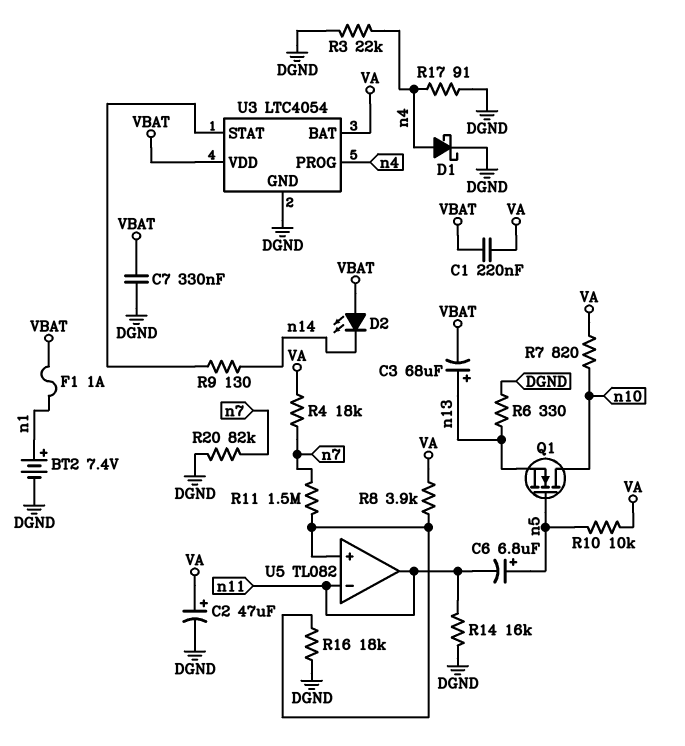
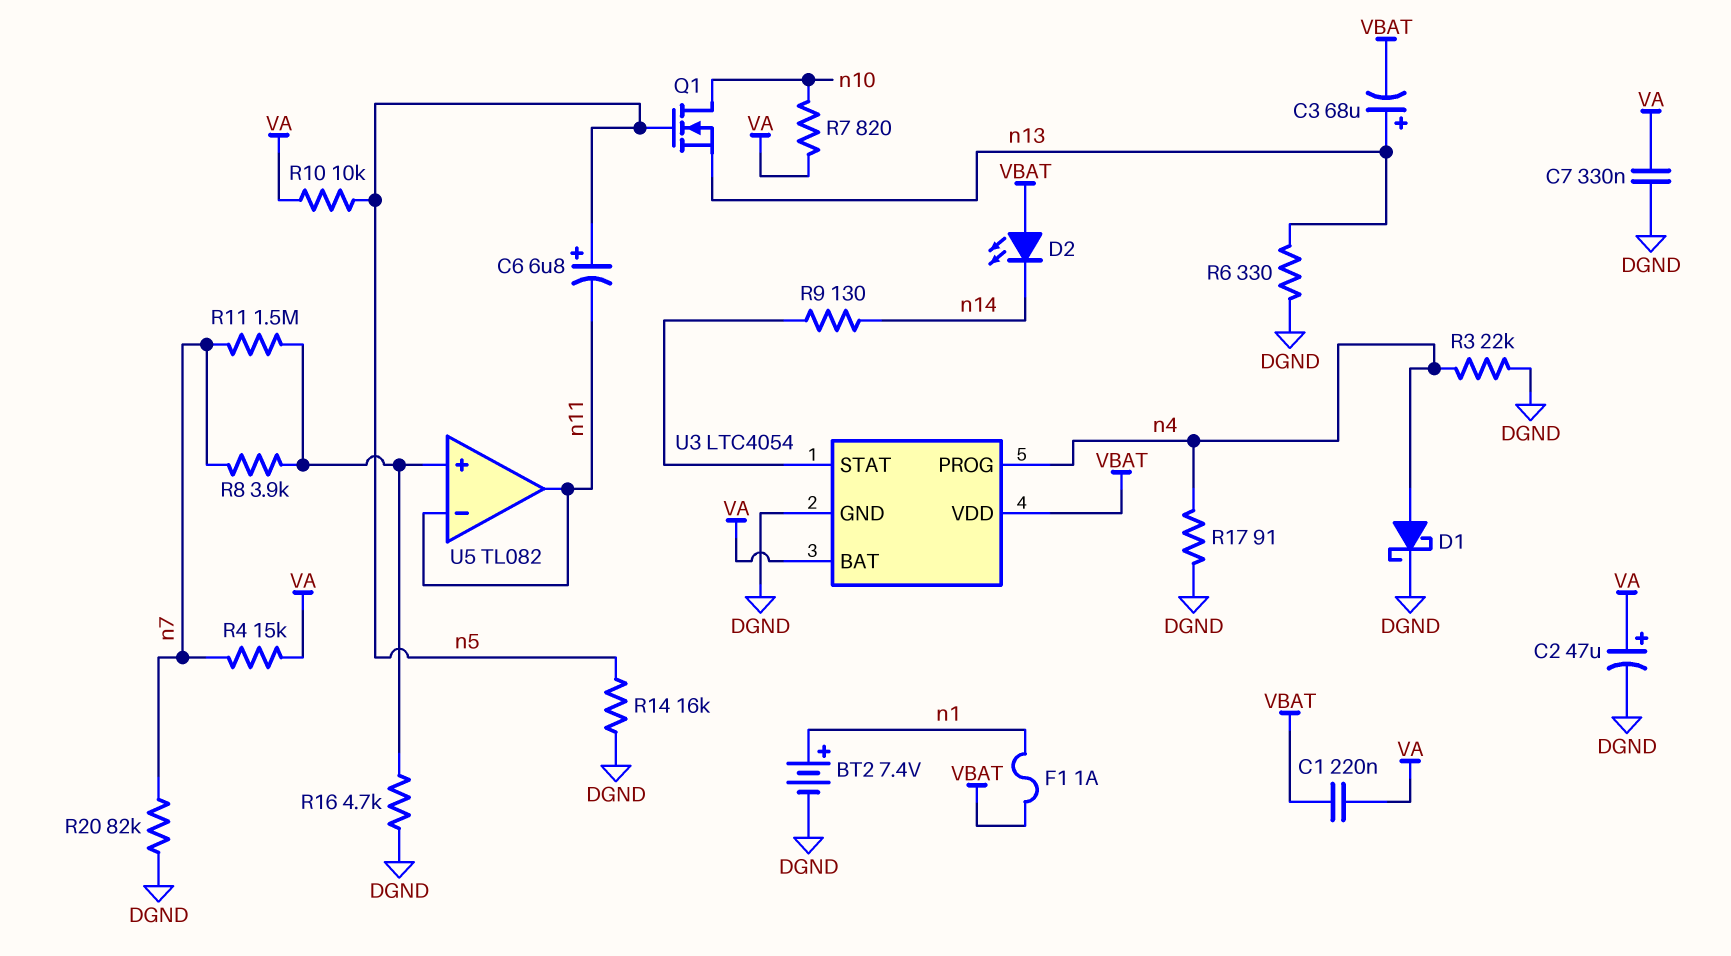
C7: 330nF (DGND, VBAT) -> 330nF (DGND, VA)
R4: 18k (VA, n7) -> 15k (VA, n7)
R8: 3.9k (U5/in+, VA) -> 3.9k (U5/in+, n7)
R14: 16k (DGND, n11) -> 16k (DGND, n5)
R16: 18k (DGND, U5/in+) -> 4.7k (DGND, U5/in+)

